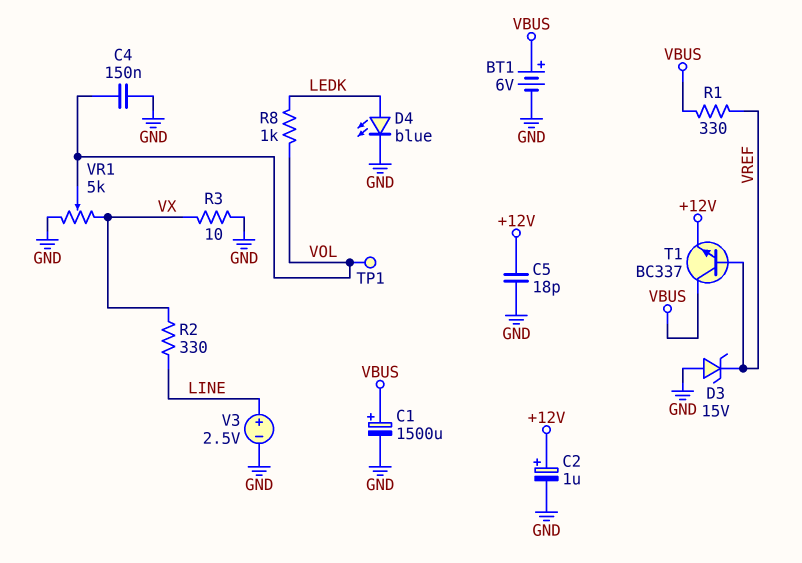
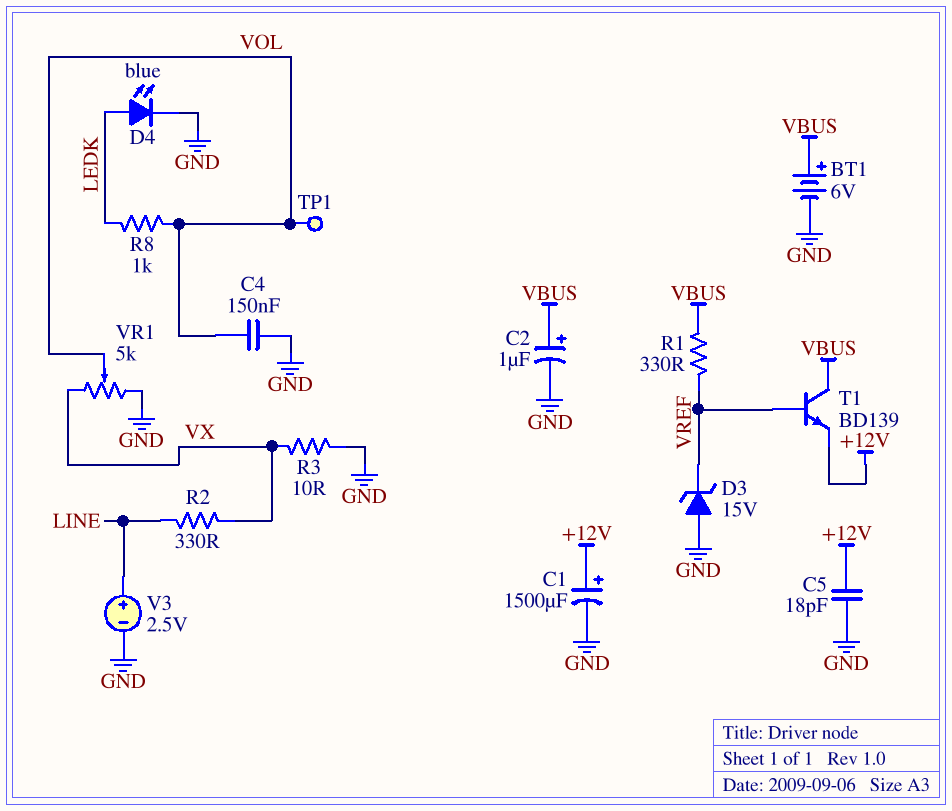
C1: 1500uF (plus VBUS, minus GND) -> 1500uF (plus +12V, minus GND)
C2: 1uF (plus +12V, minus GND) -> 1uF (plus VBUS, minus GND)
T1: NPN BC337 (B VREF, C VBUS, E +12V) -> NPN BD139 (B VREF, C VBUS, E +12V)

